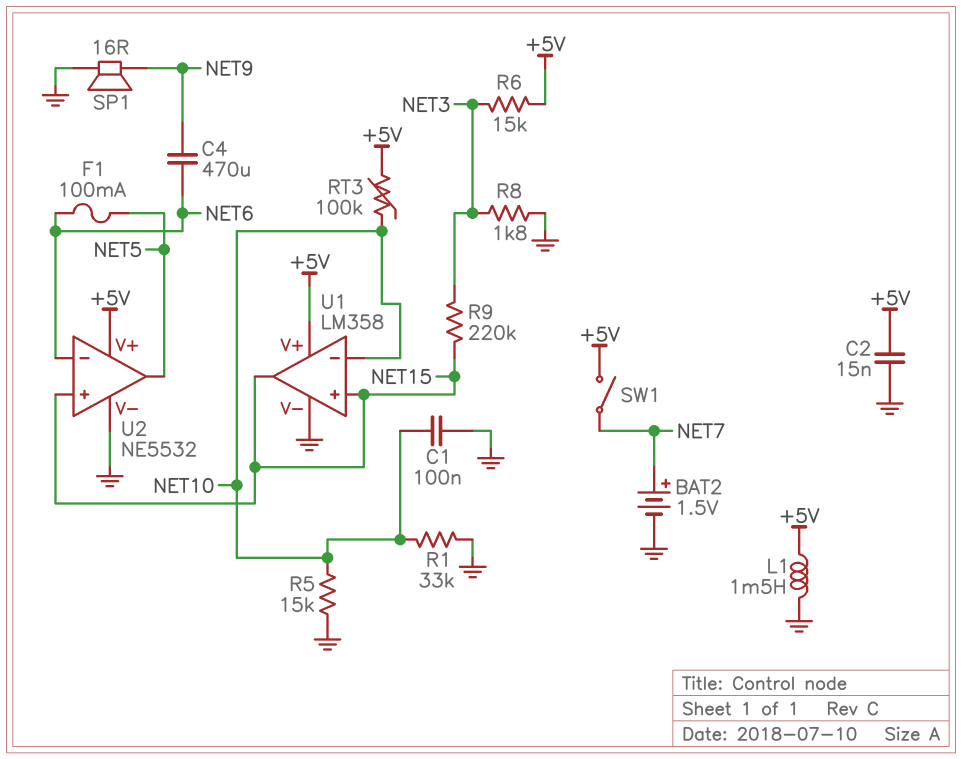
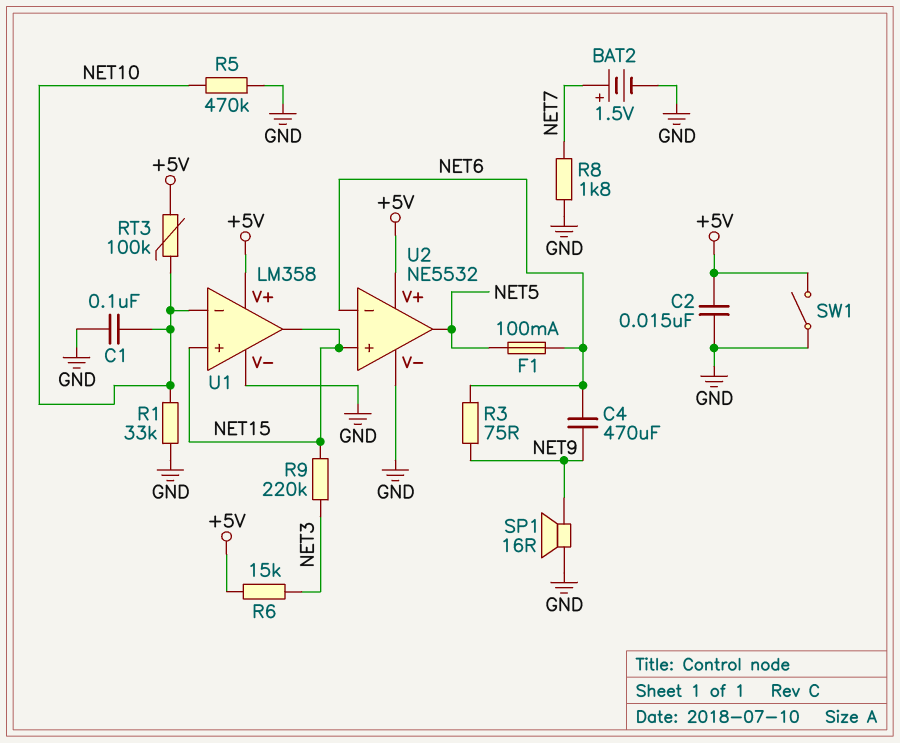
L1: 1.5mH (+5V, GND) -> none
R3: none -> 75 (NET6, NET9)
R5: 15k (GND, NET10) -> 470k (GND, NET10)
R8: 1.8k (GND, NET3) -> 1.8k (GND, NET7)
SW1: switch (+5V, NET7) -> switch (+5V, GND)

